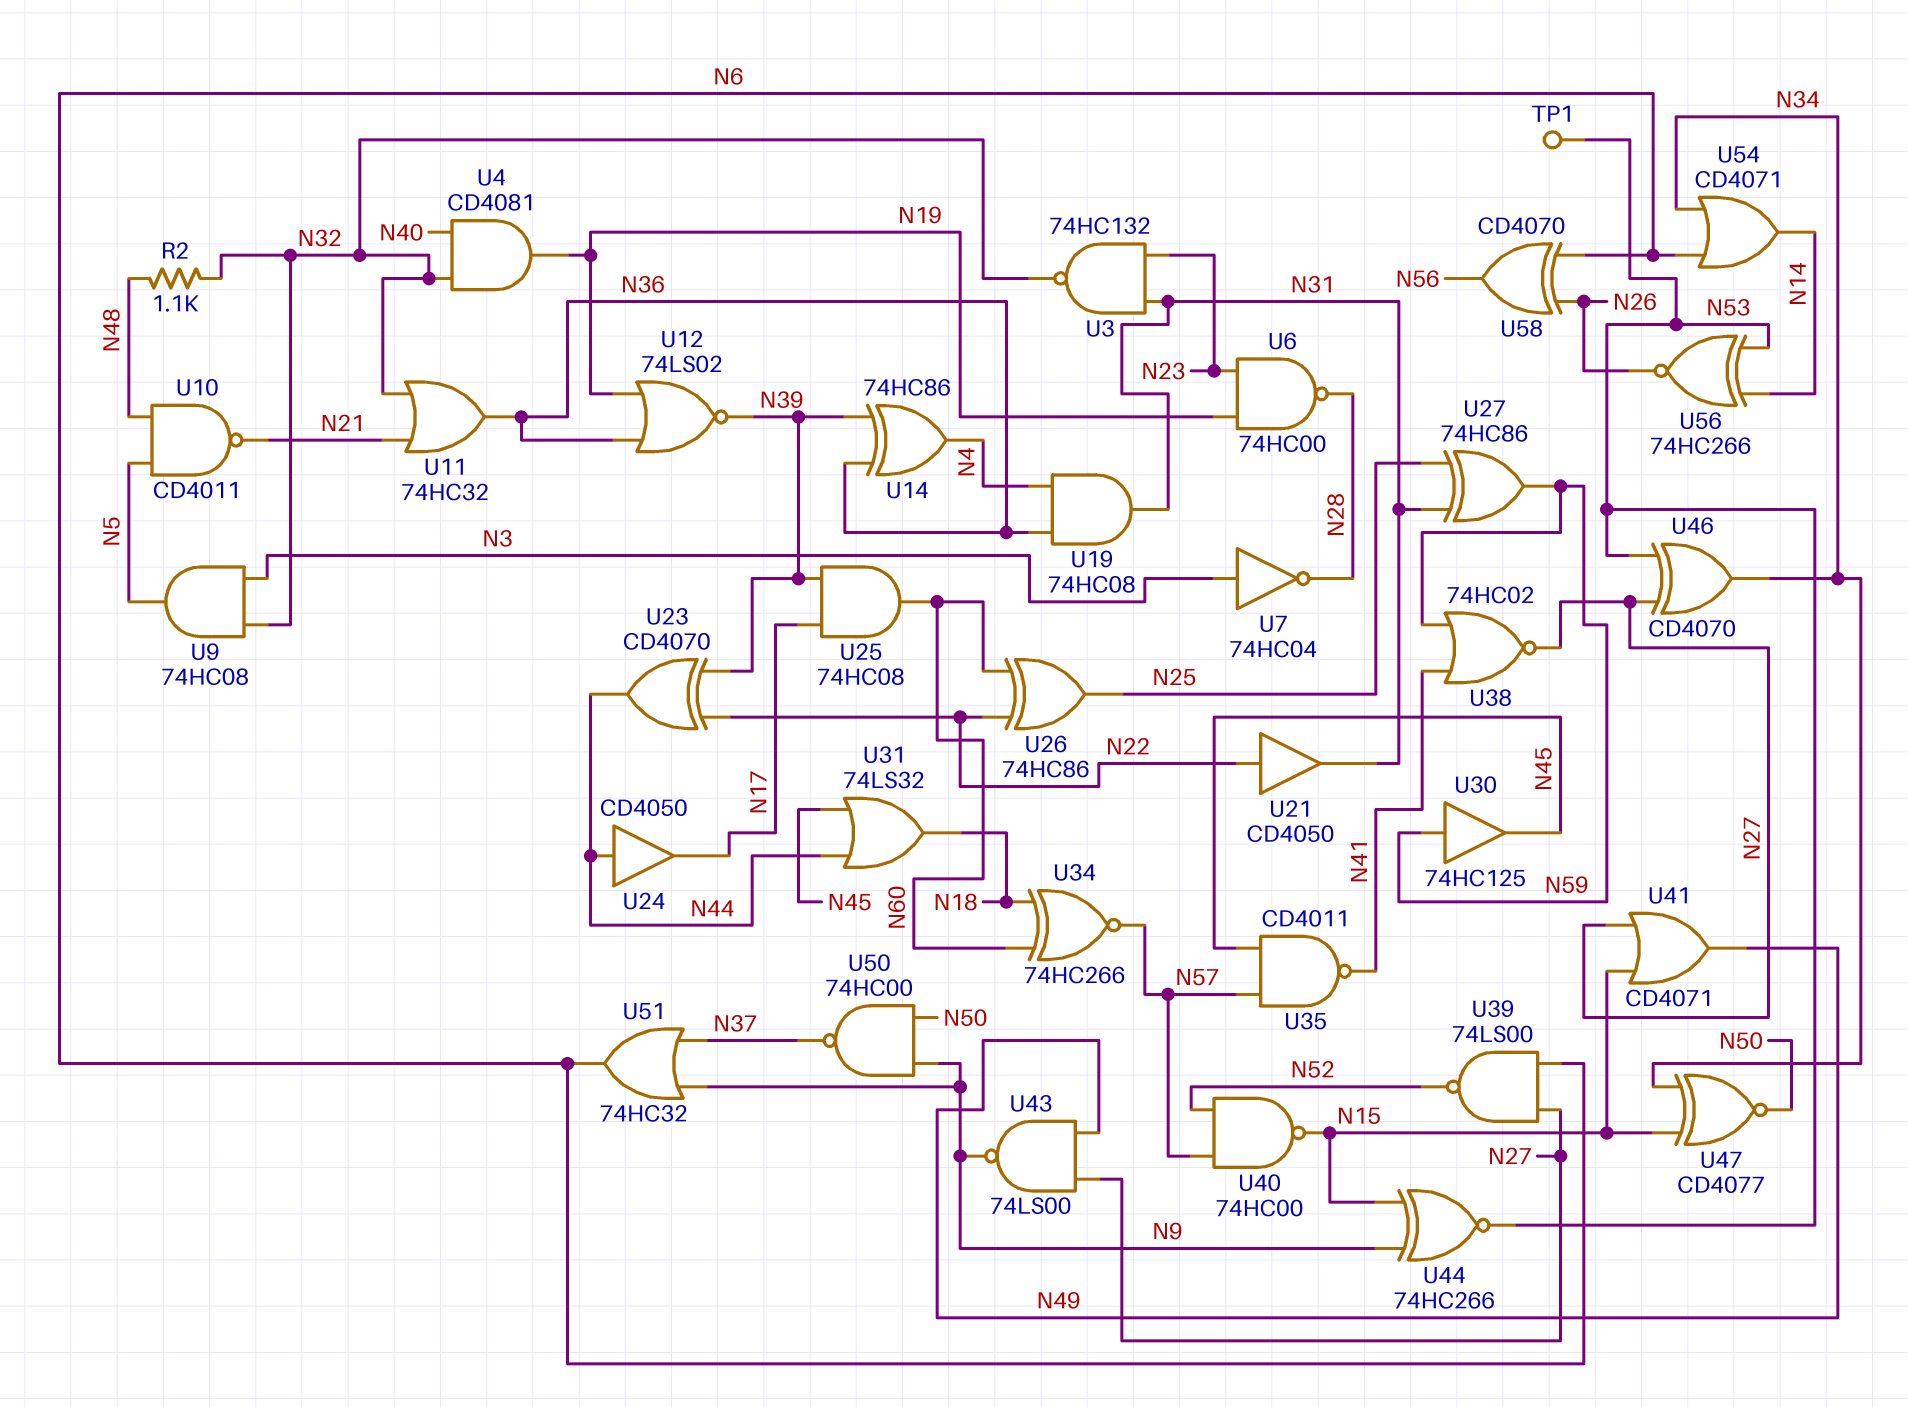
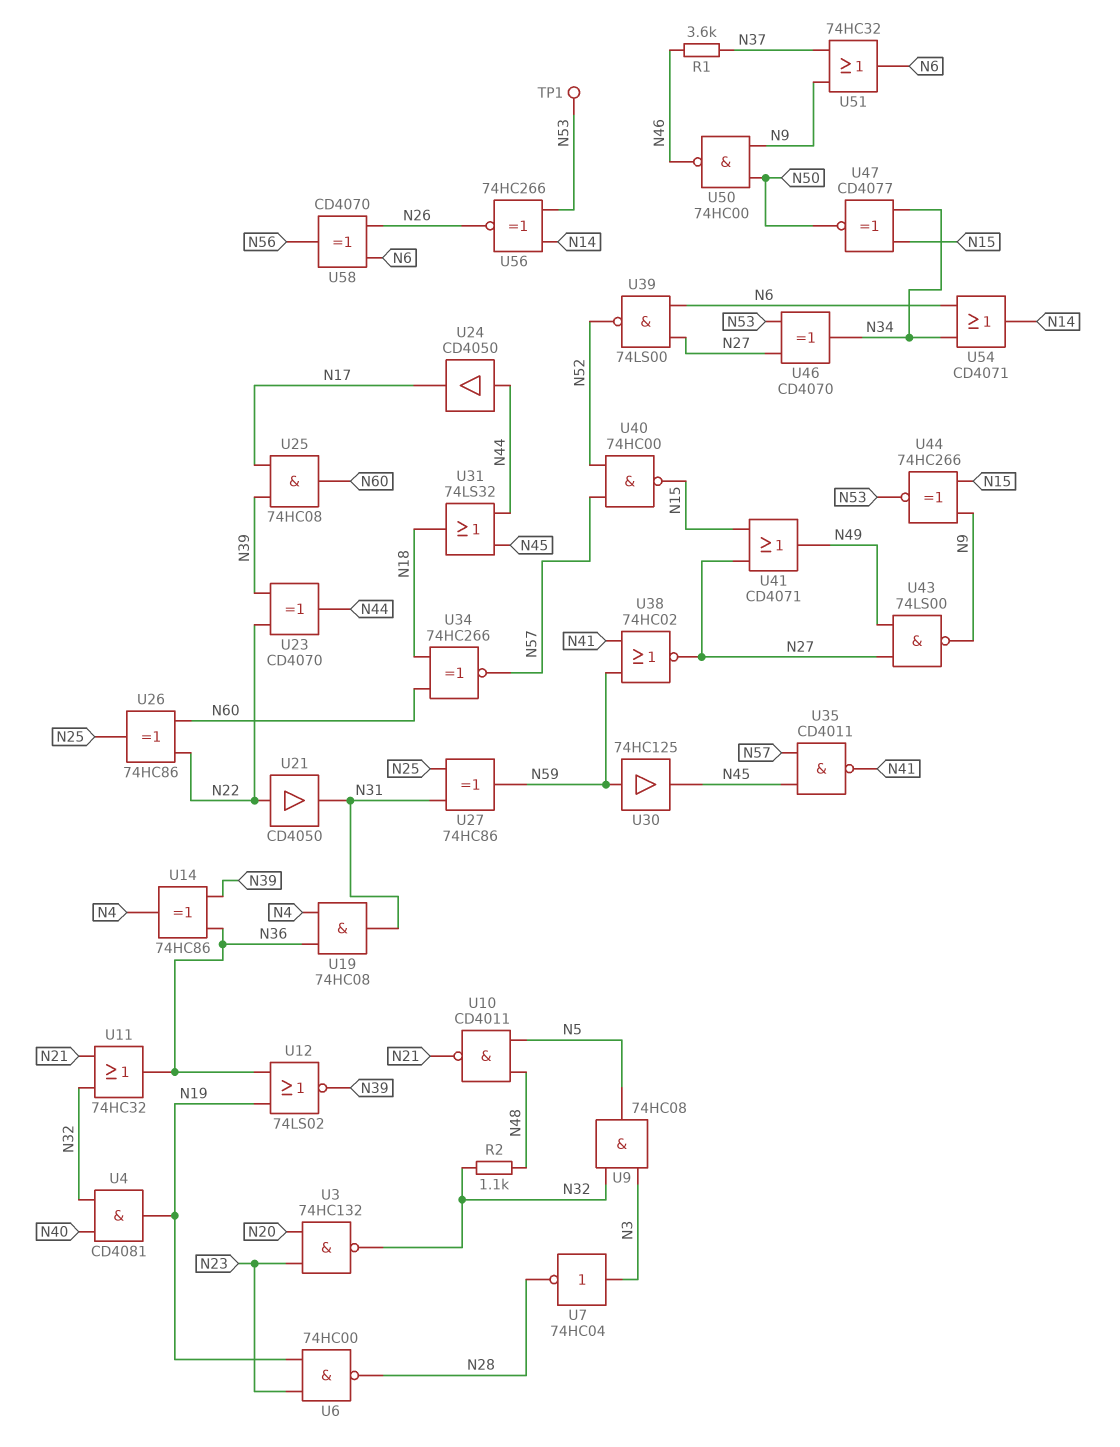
R1: none -> 3.6k (N37, N46)
U3: NAND 74HC132 (in N23, in N31, out N32) -> NAND 74HC132 (in N20, in N23, out N32)
U50: NAND 74HC00 (in N9, in N50, out N37) -> NAND 74HC00 (in N9, in N50, out N46)

